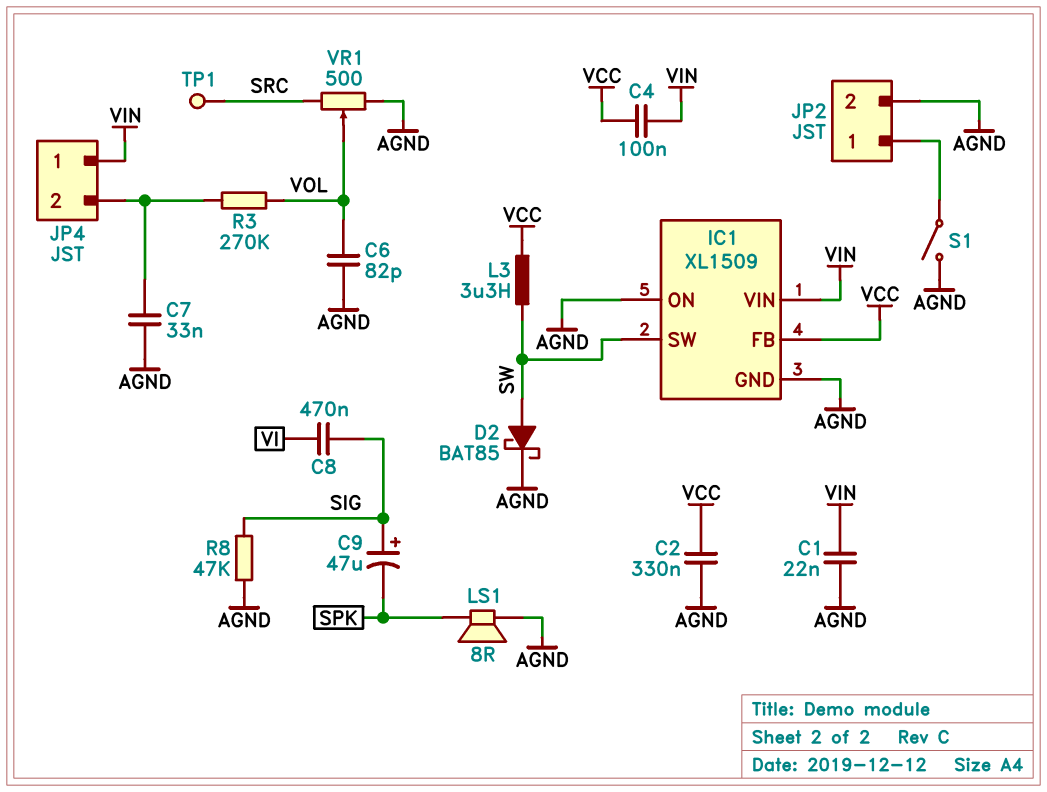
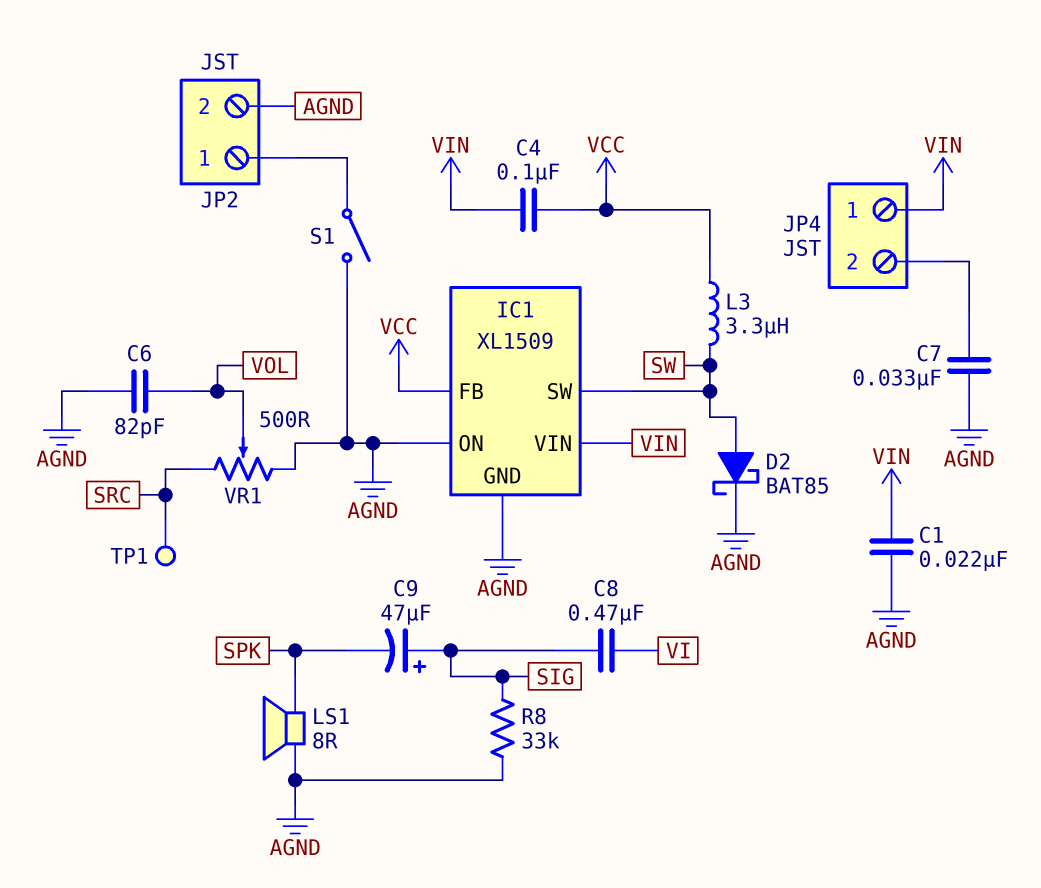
C2: 330nF (AGND, VCC) -> none
R3: 270k (JP4/2, VOL) -> none
R8: 47k (AGND, SIG) -> 33k (AGND, SIG)

